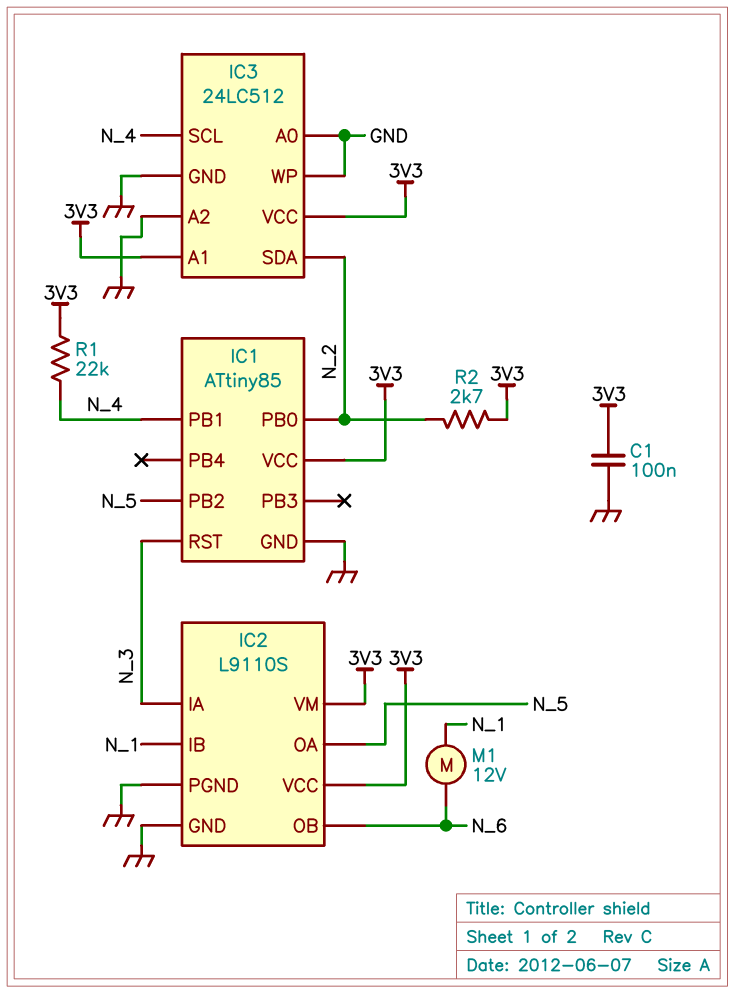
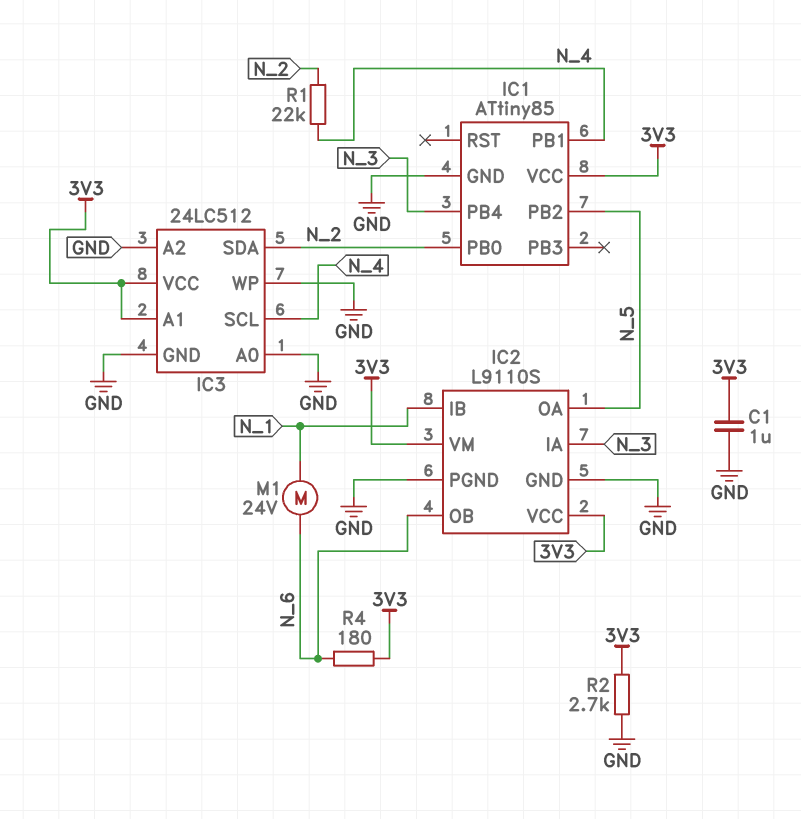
C1: 100nF (3V3, GND) -> 1uF (3V3, GND)
IC1 pin PB4: none -> N_3
IC1 pin RST: N_3 -> none
M1: motor 12V (N_1, N_6) -> motor 24V (N_1, N_6)
R1: 22k (3V3, N_4) -> 22k (N_2, N_4)
R2: 2.7k (3V3, N_2) -> 2.7k (3V3, GND)
R4: none -> 180 (3V3, N_6)

